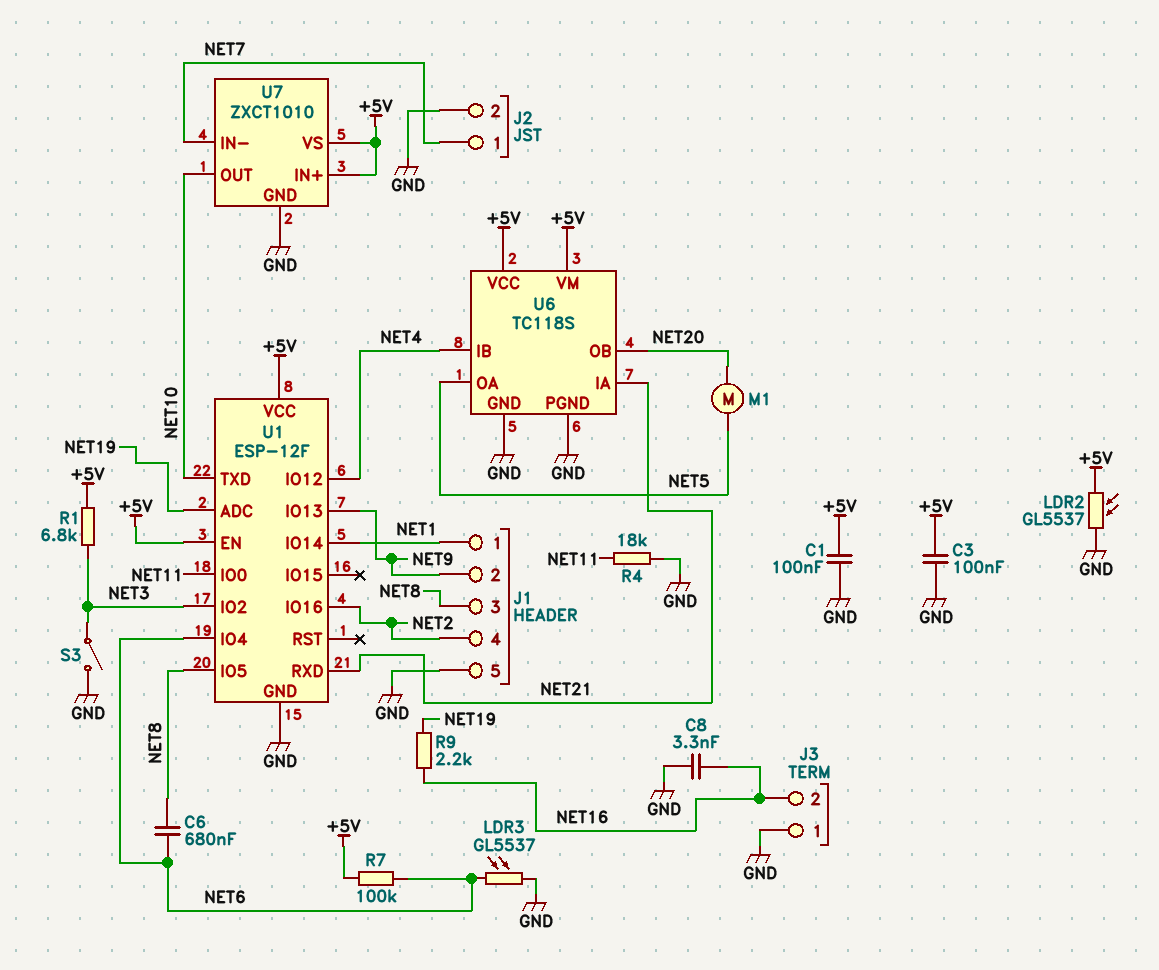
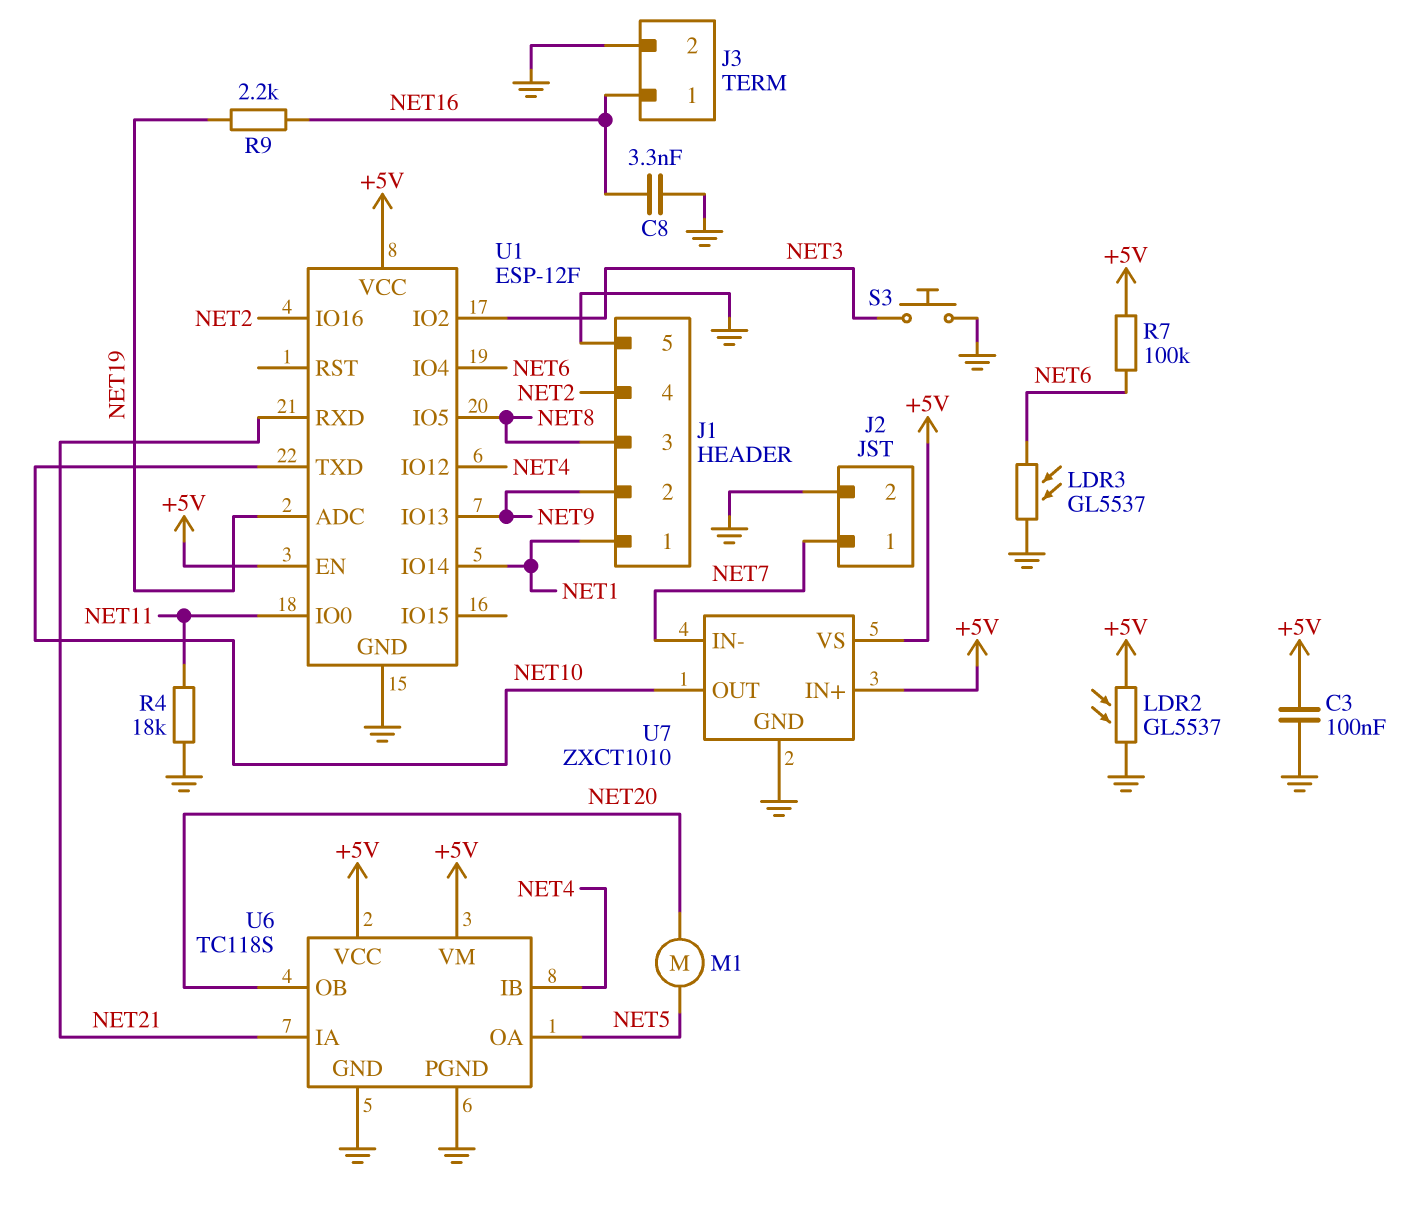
C1: 100nF (+5V, GND) -> none
C6: 680nF (NET6, NET8) -> none
J3 pin 1: GND -> NET16
J3 pin 2: NET16 -> GND
R1: 6.8k (+5V, NET3) -> none
S3: switch (GND, NET3) -> button (GND, NET3)

